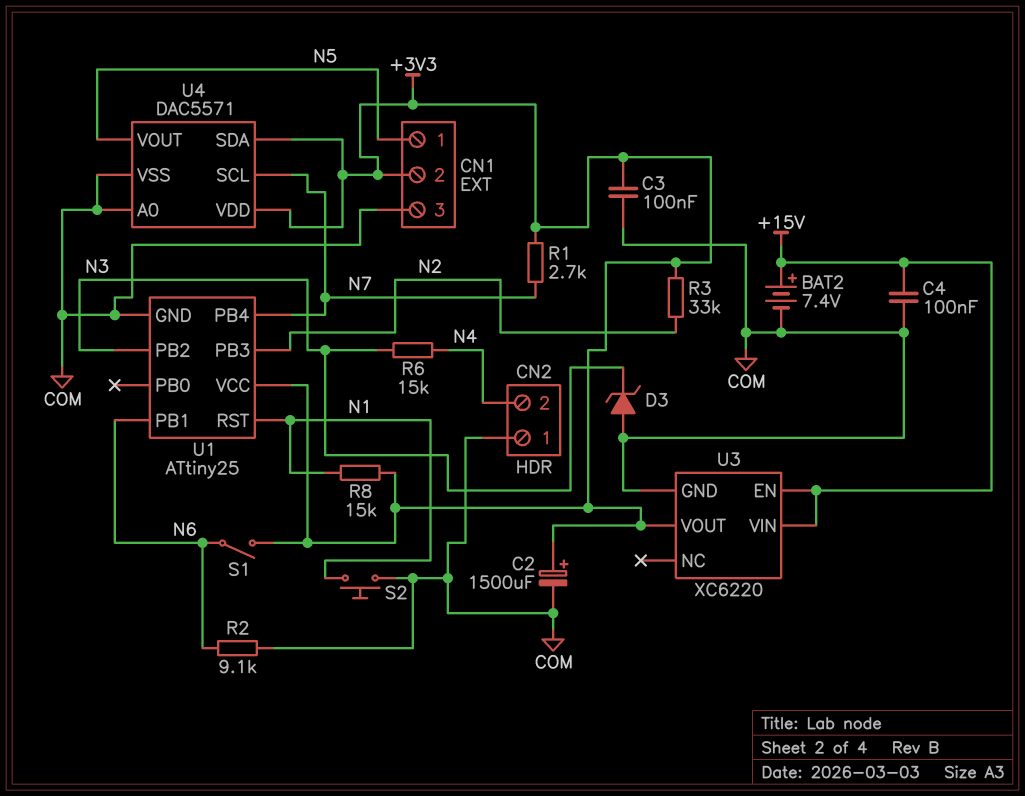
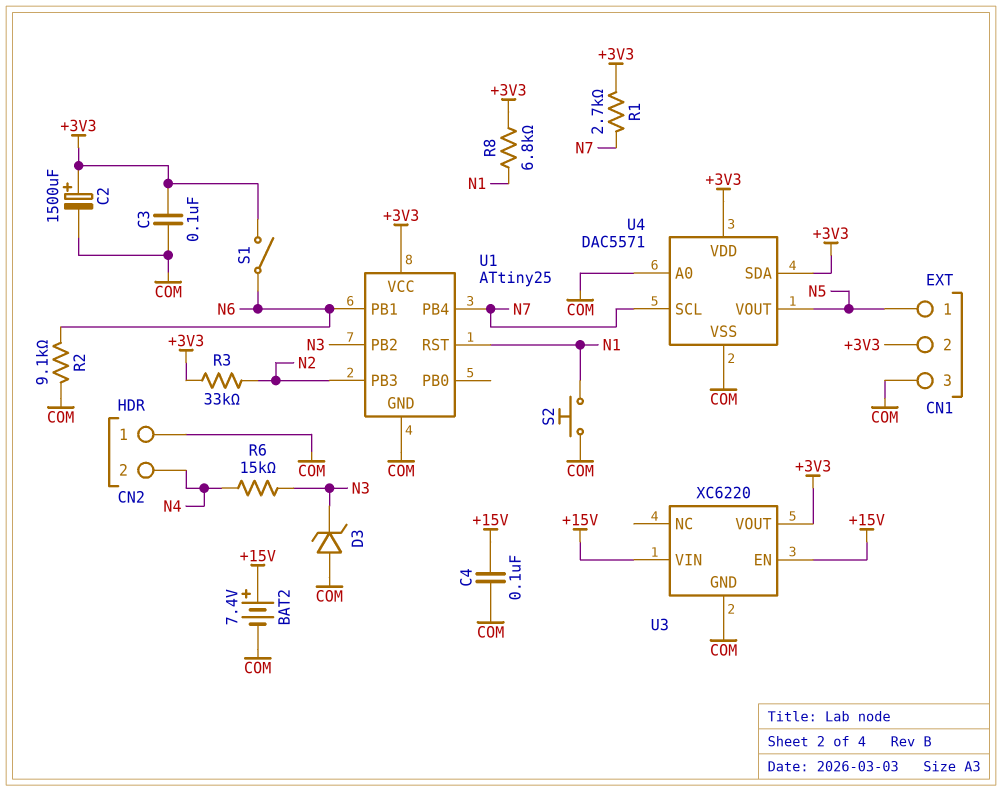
R8: 15k (+3V3, N1) -> 6.8k (+3V3, N1)

